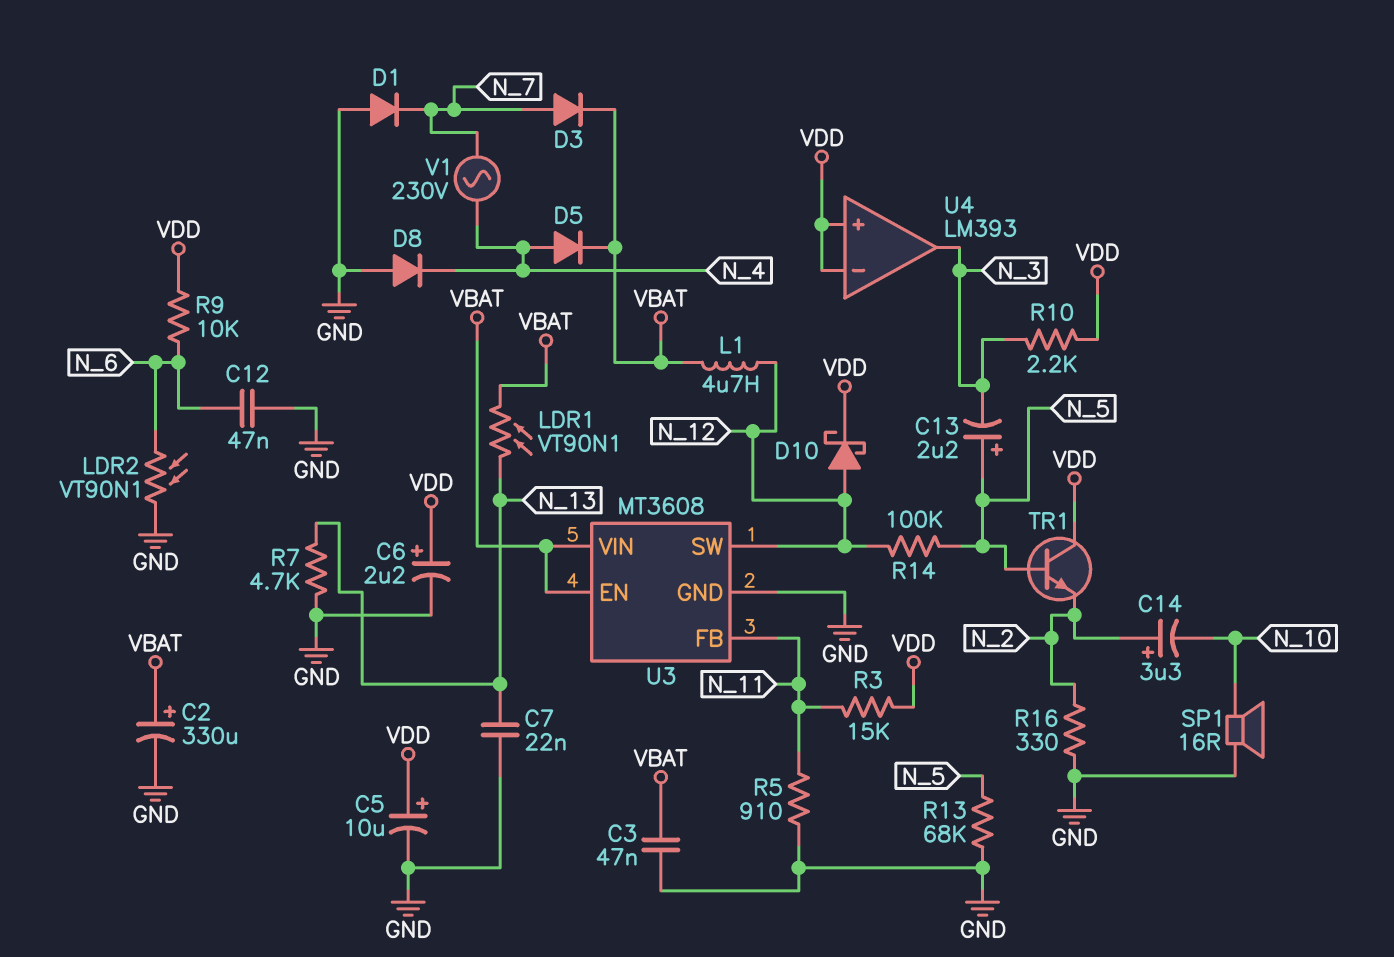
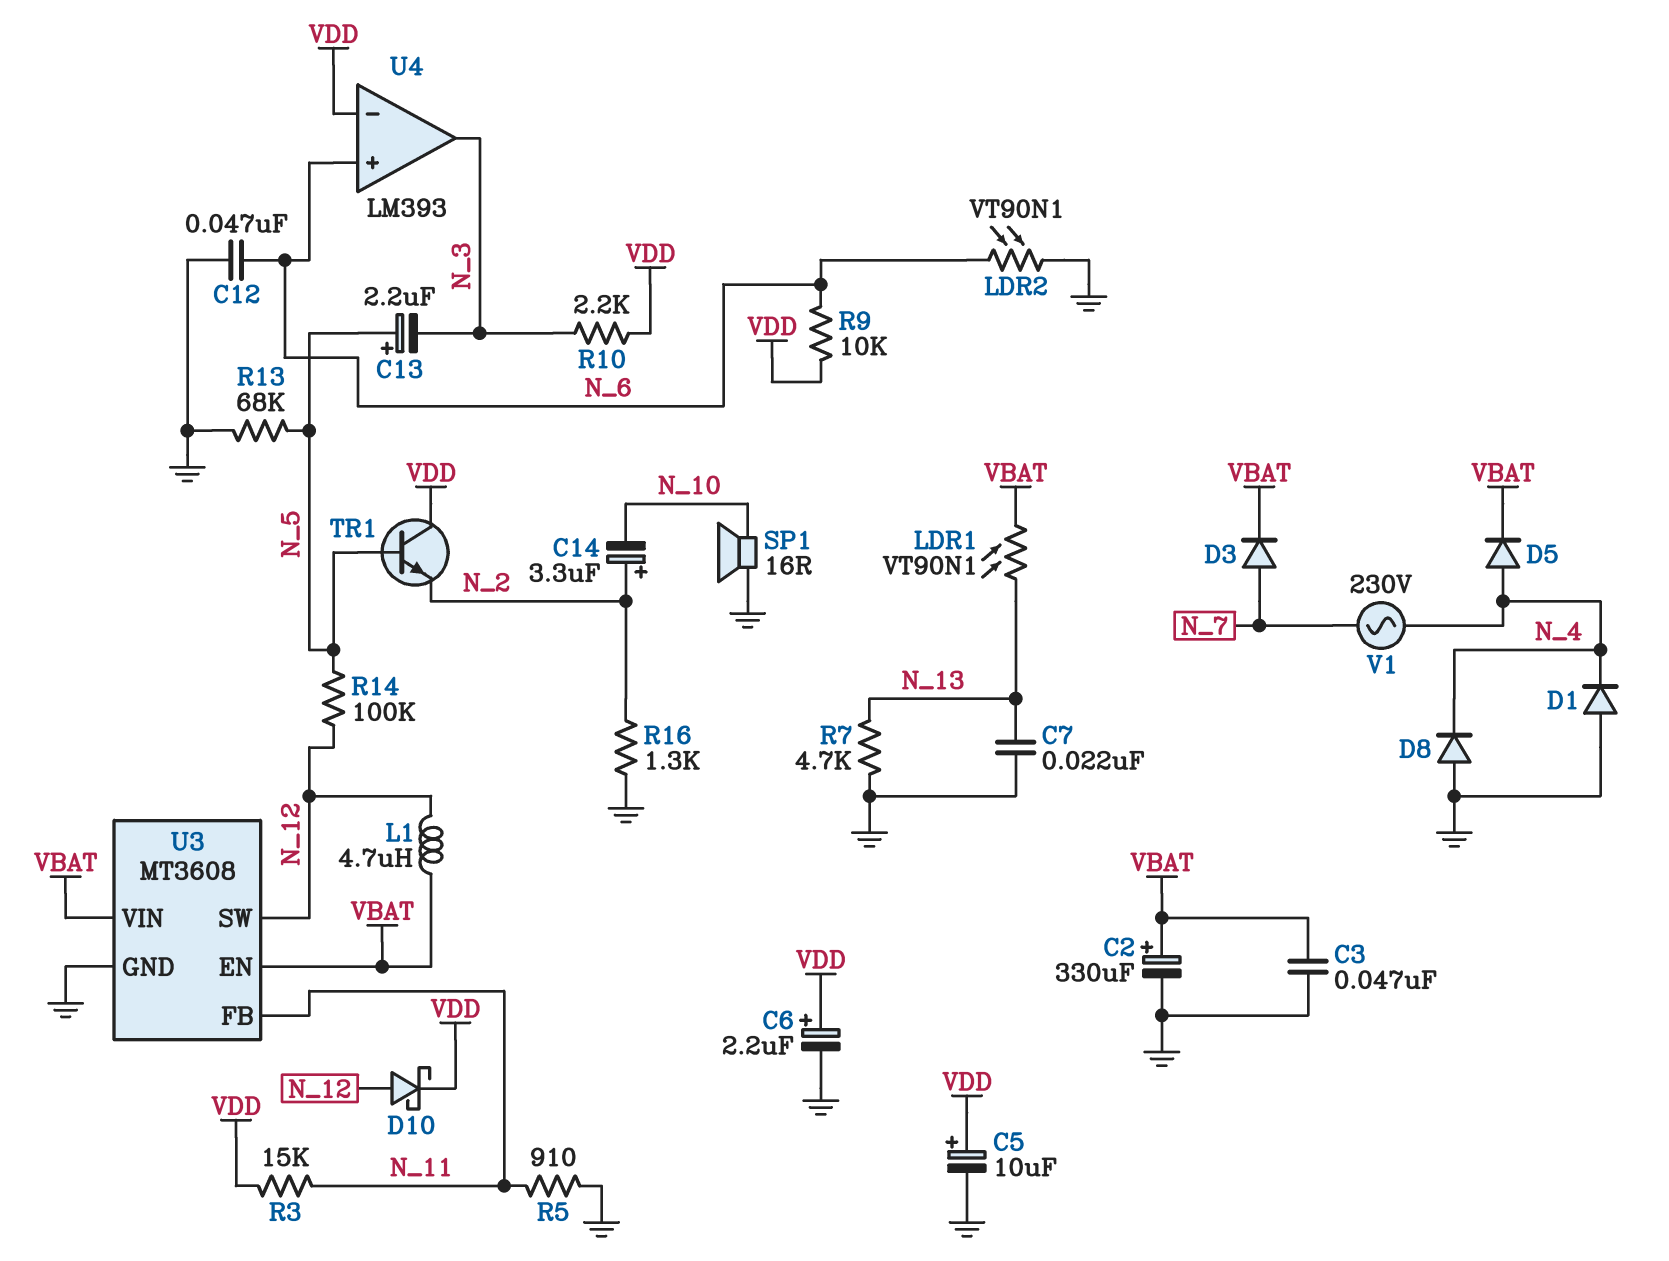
D1: diode (A GND, K N_7) -> diode (A GND, K N_4)
R16: 330 (GND, N_2) -> 1.3k (GND, N_2)
U4 pin in+: VDD -> N_6

